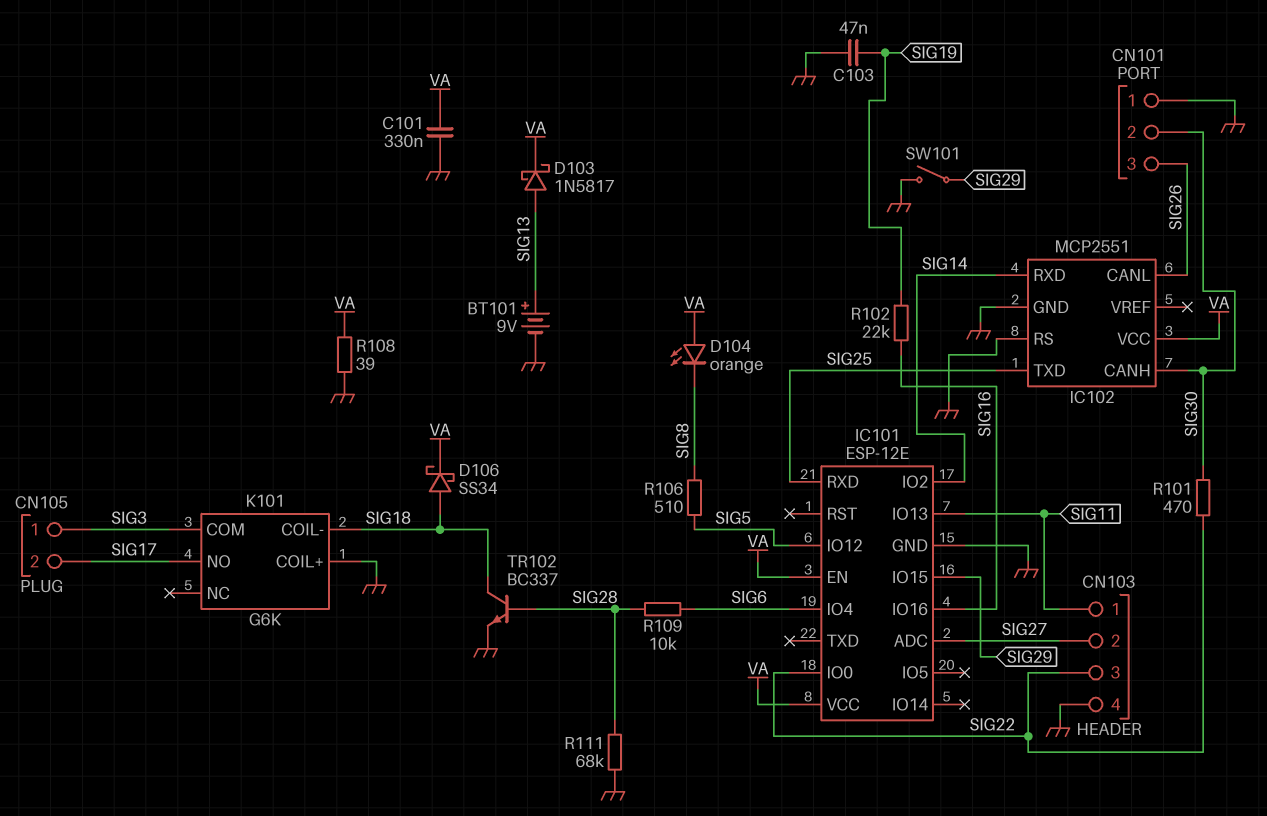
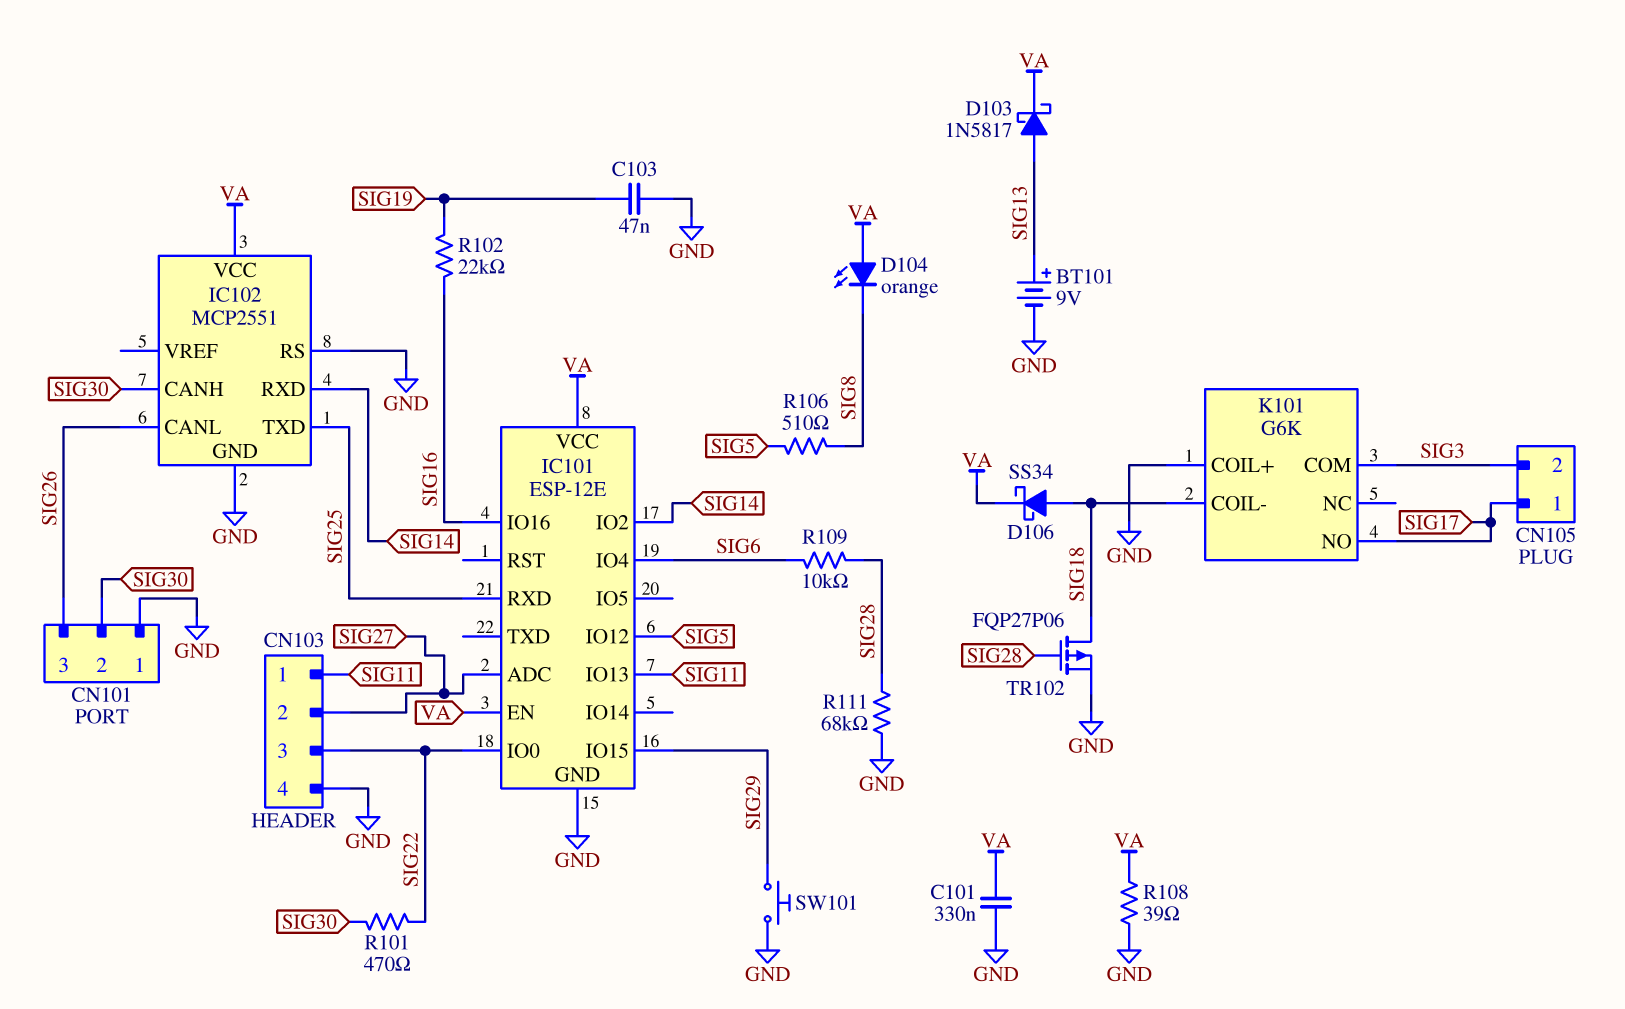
CN105 pin 1: SIG3 -> SIG17
CN105 pin 2: SIG17 -> SIG3
SW101: switch (GND, SIG29) -> button (GND, SIG29)
TR102: NPN BC337 (B SIG28, C SIG18, E GND) -> PMOS FQP27P06 (G SIG28, D SIG18, S GND)

